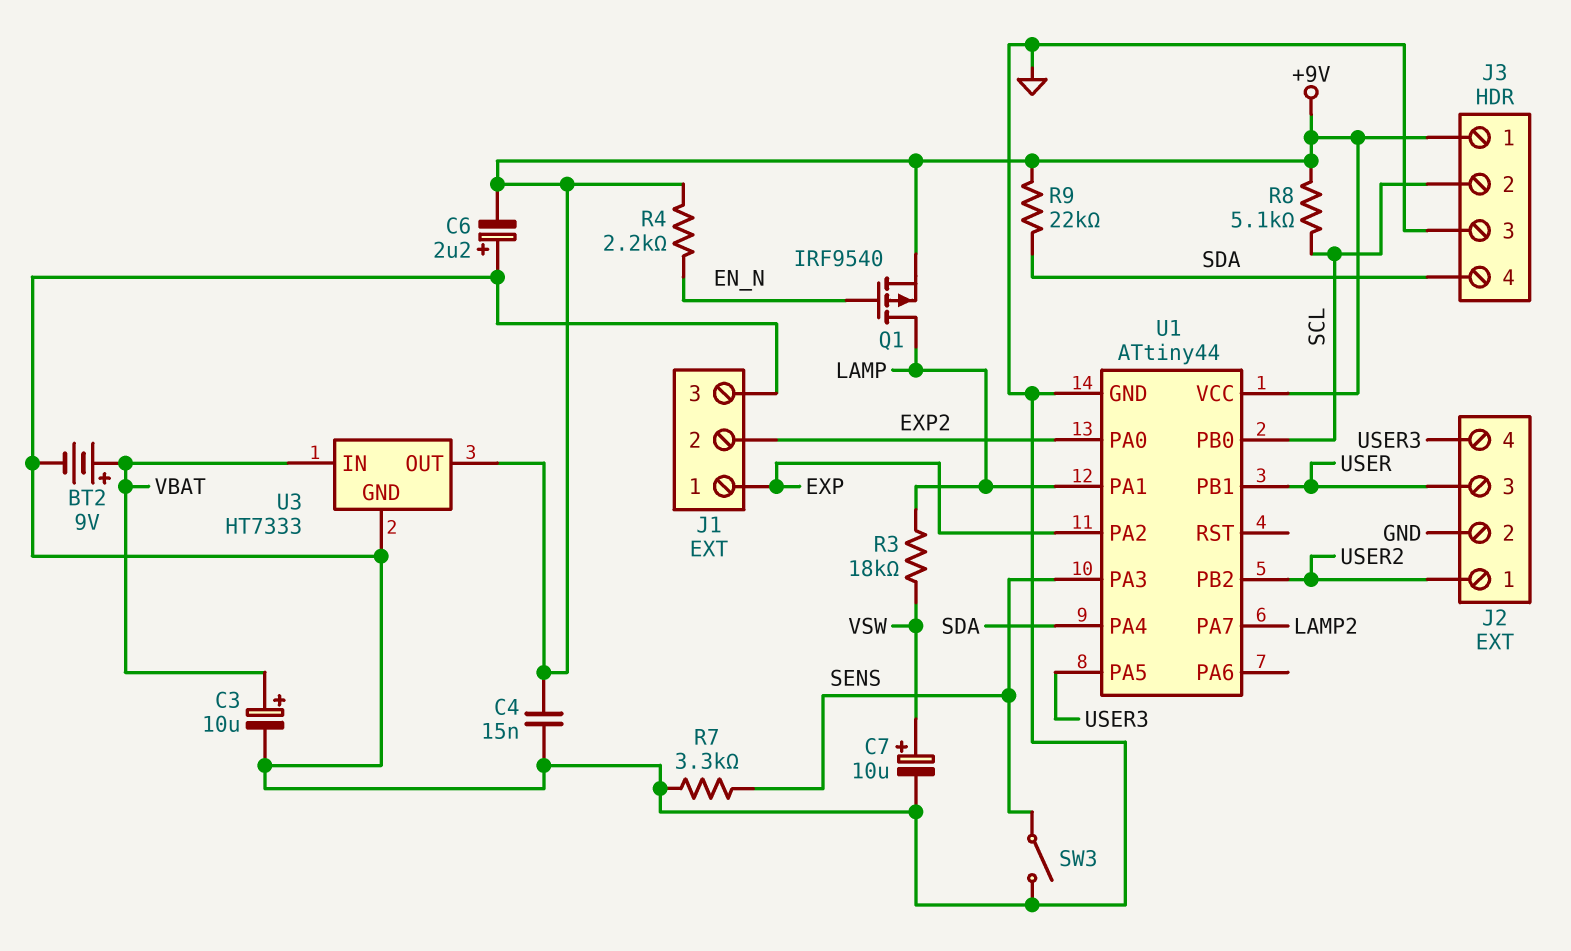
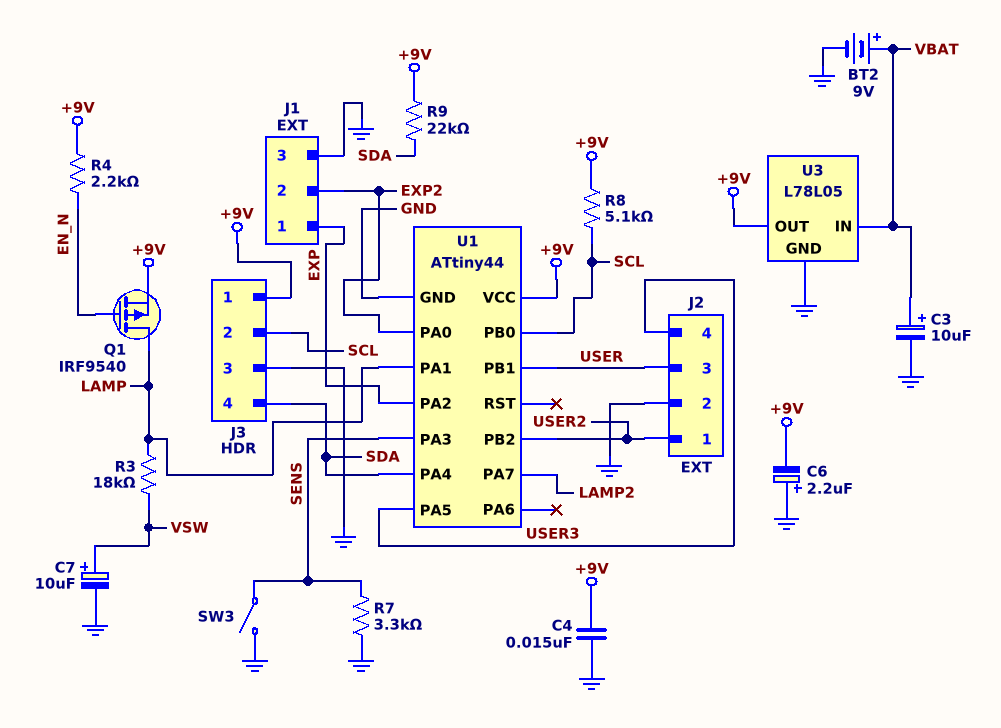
U3: HT7333 -> L78L05

